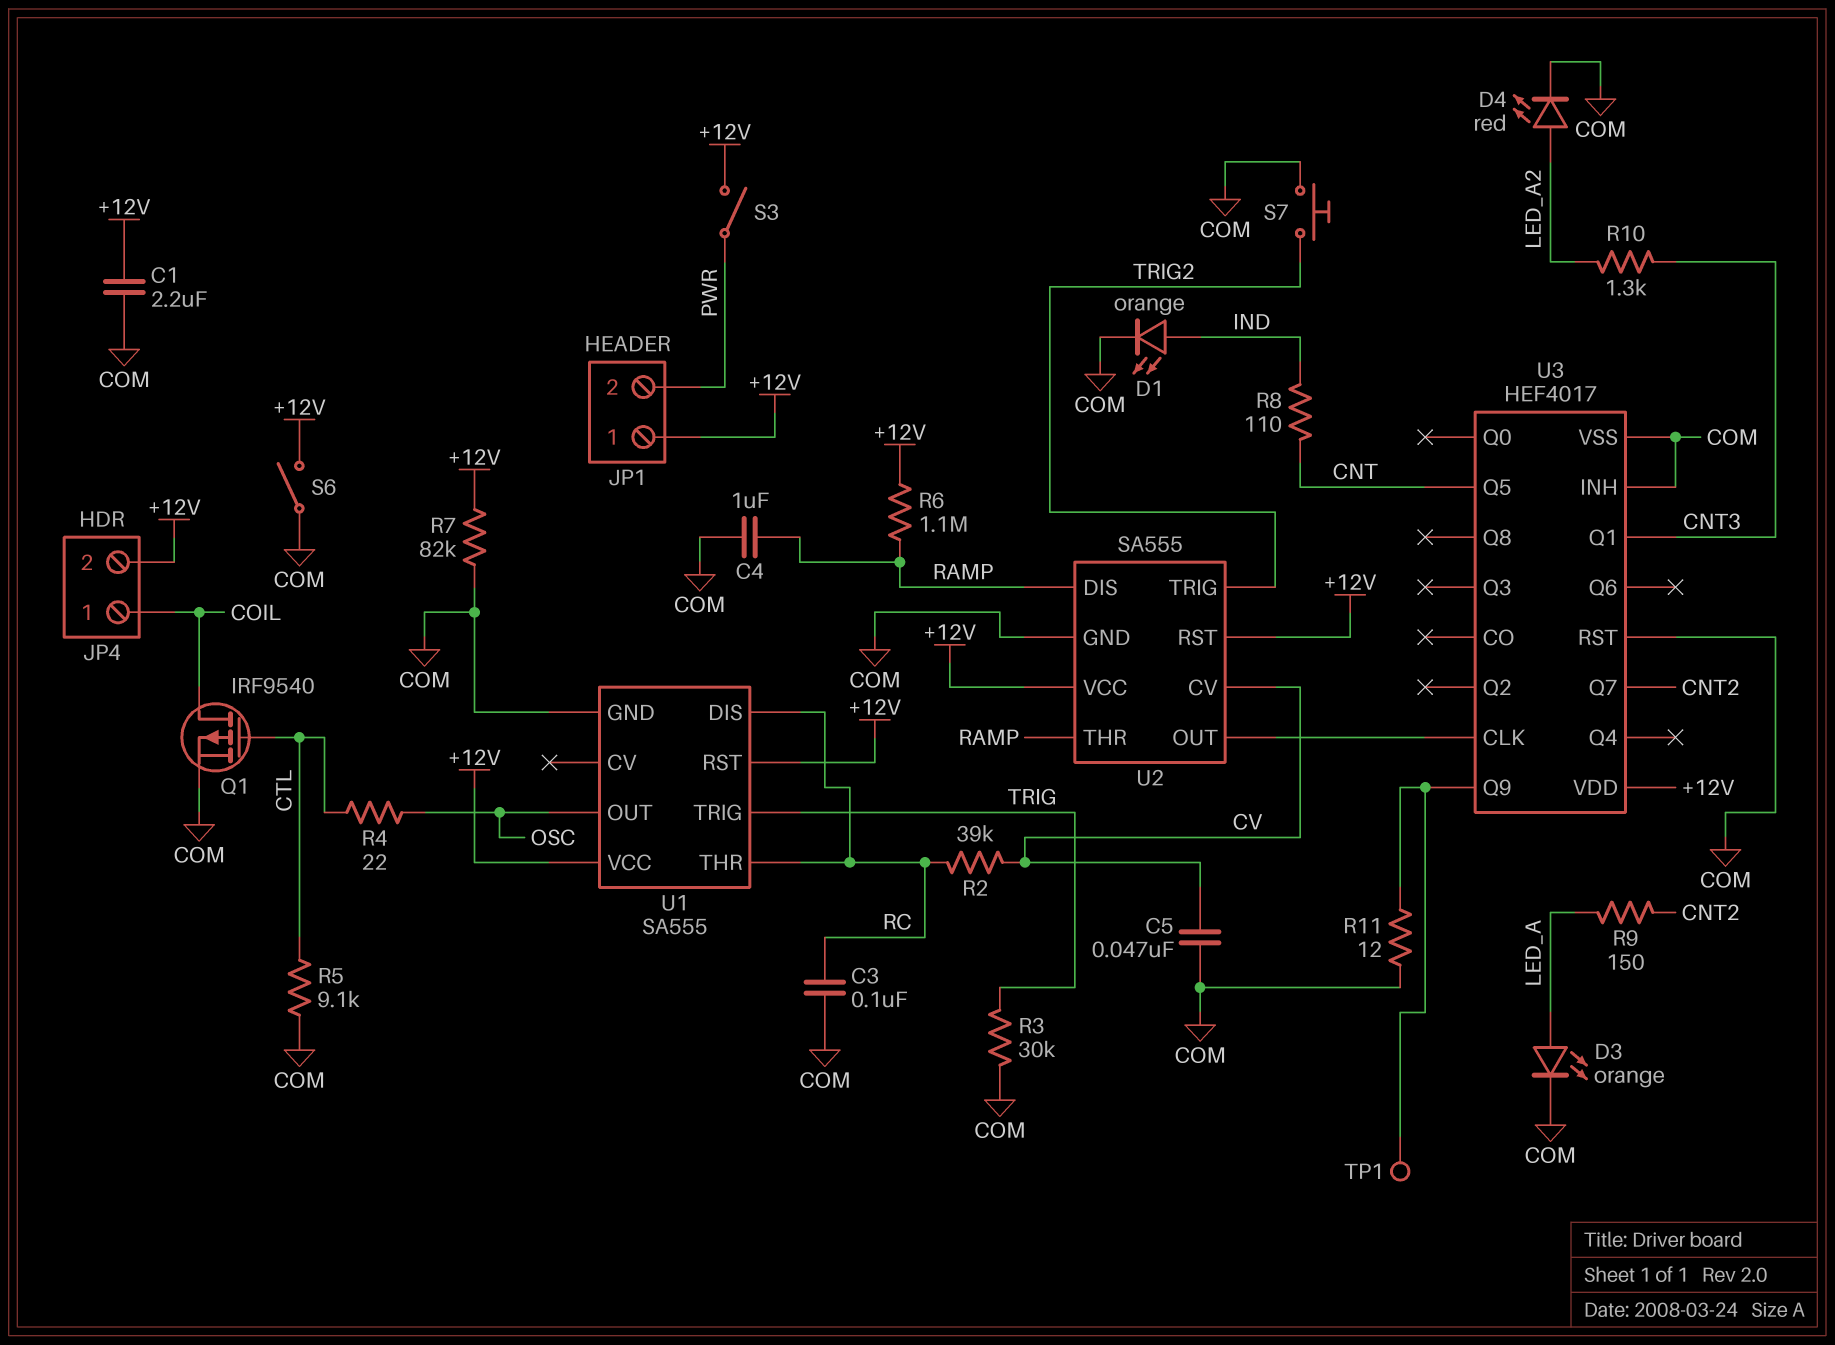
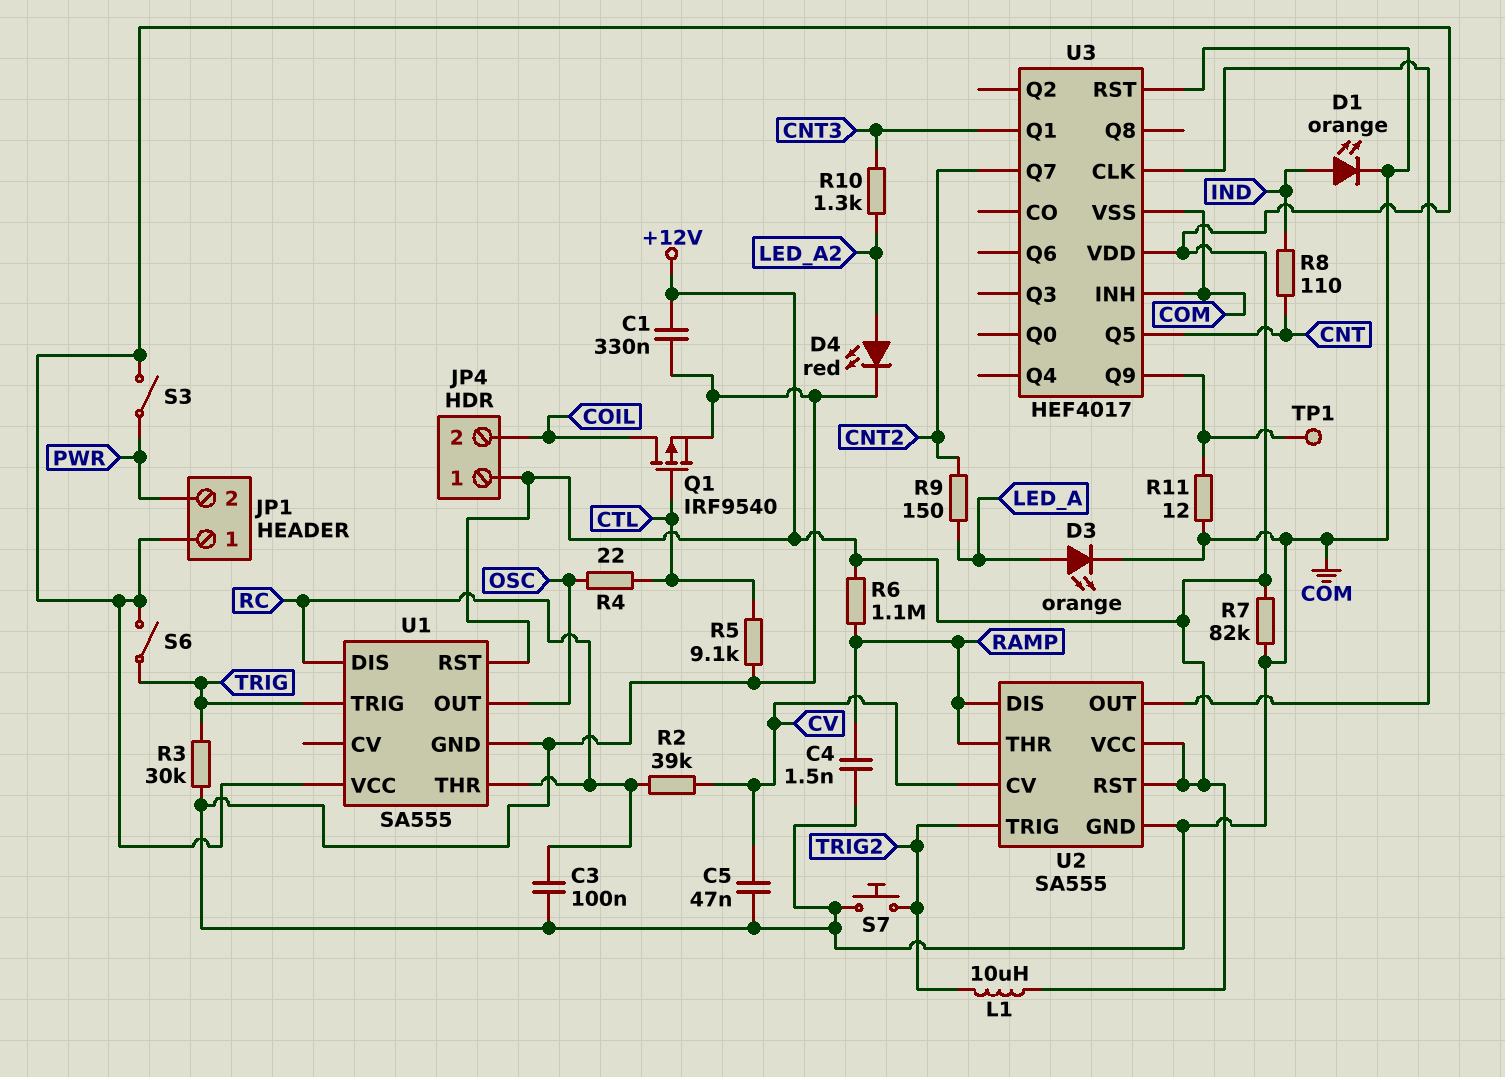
C1: 2.2uF (+12V, COM) -> 330nF (+12V, COM)
C4: 1uF (COM, RAMP) -> 1.5nF (COM, RAMP)
JP4 pin 1: COIL -> +12V
JP4 pin 2: +12V -> COIL
L1: none -> 10uH (+12V, TRIG2)
S6: switch (+12V, COM) -> switch (+12V, TRIG)

